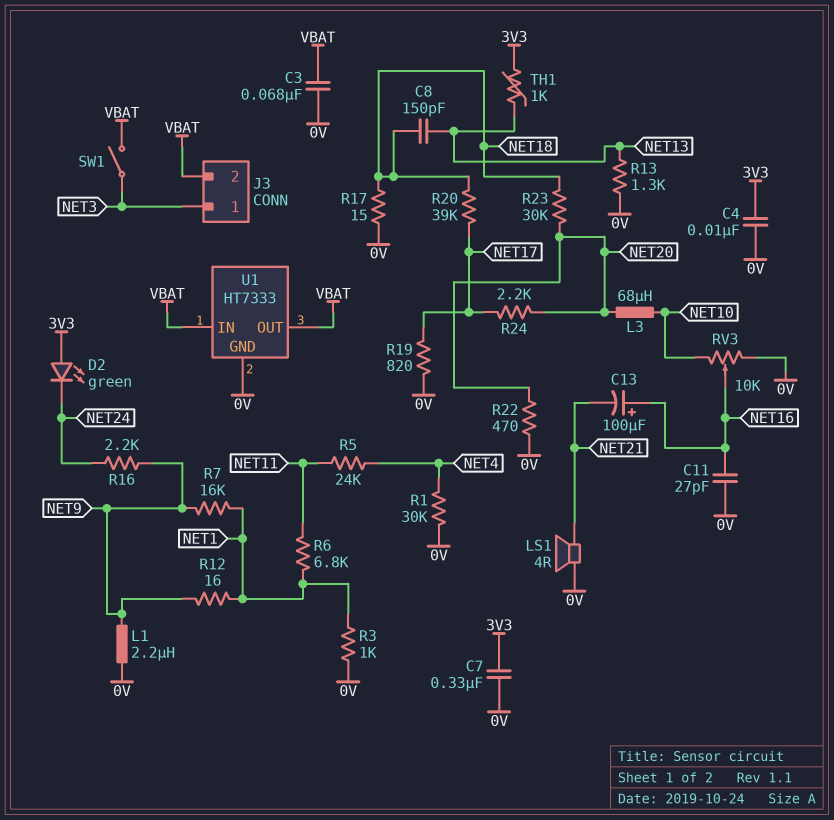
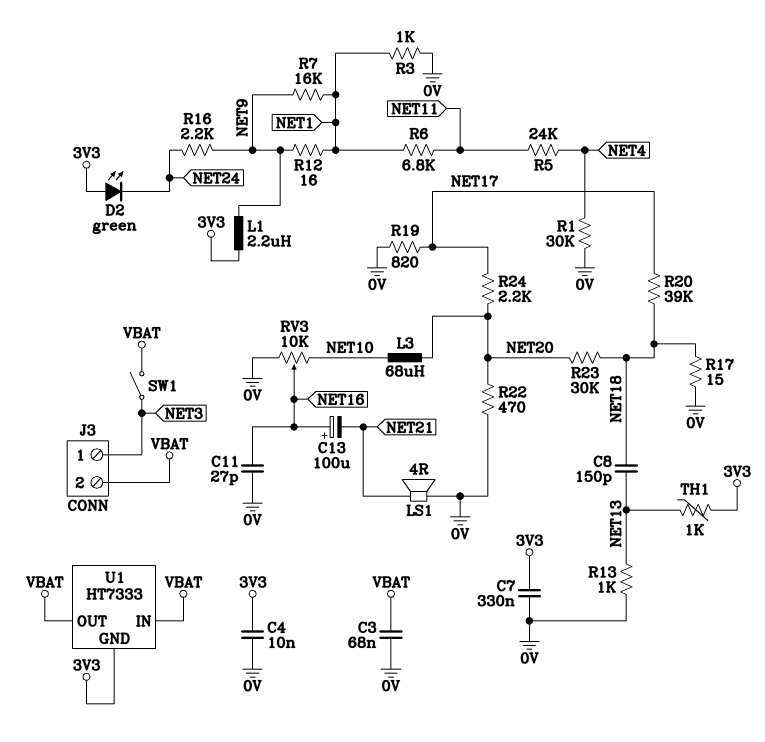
L1: 2.2uH (0V, NET9) -> 2.2uH (3V3, NET9)
R13: 1.3k (0V, NET13) -> 1k (0V, NET13)
U1 pin GND: 0V -> 3V3

